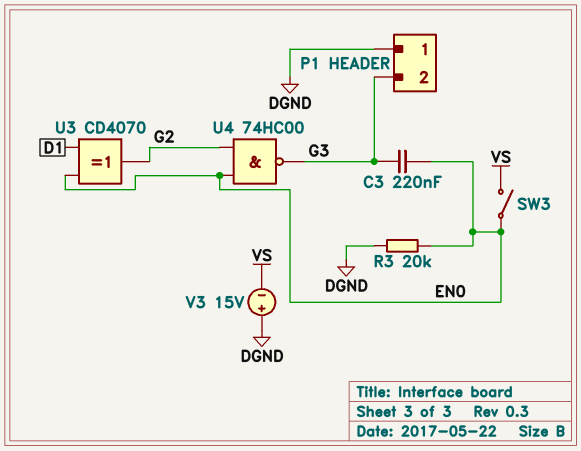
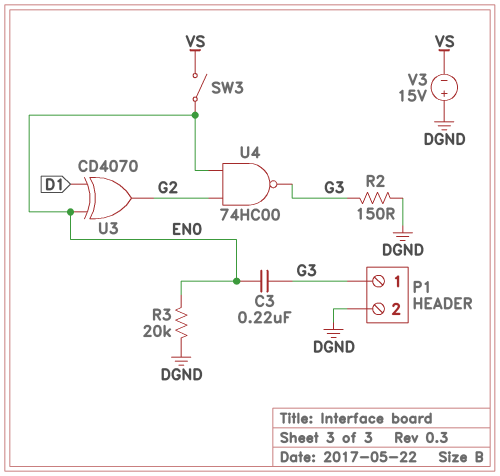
P1 pin 1: DGND -> G3
P1 pin 2: G3 -> DGND
R2: none -> 150 (DGND, G3)

